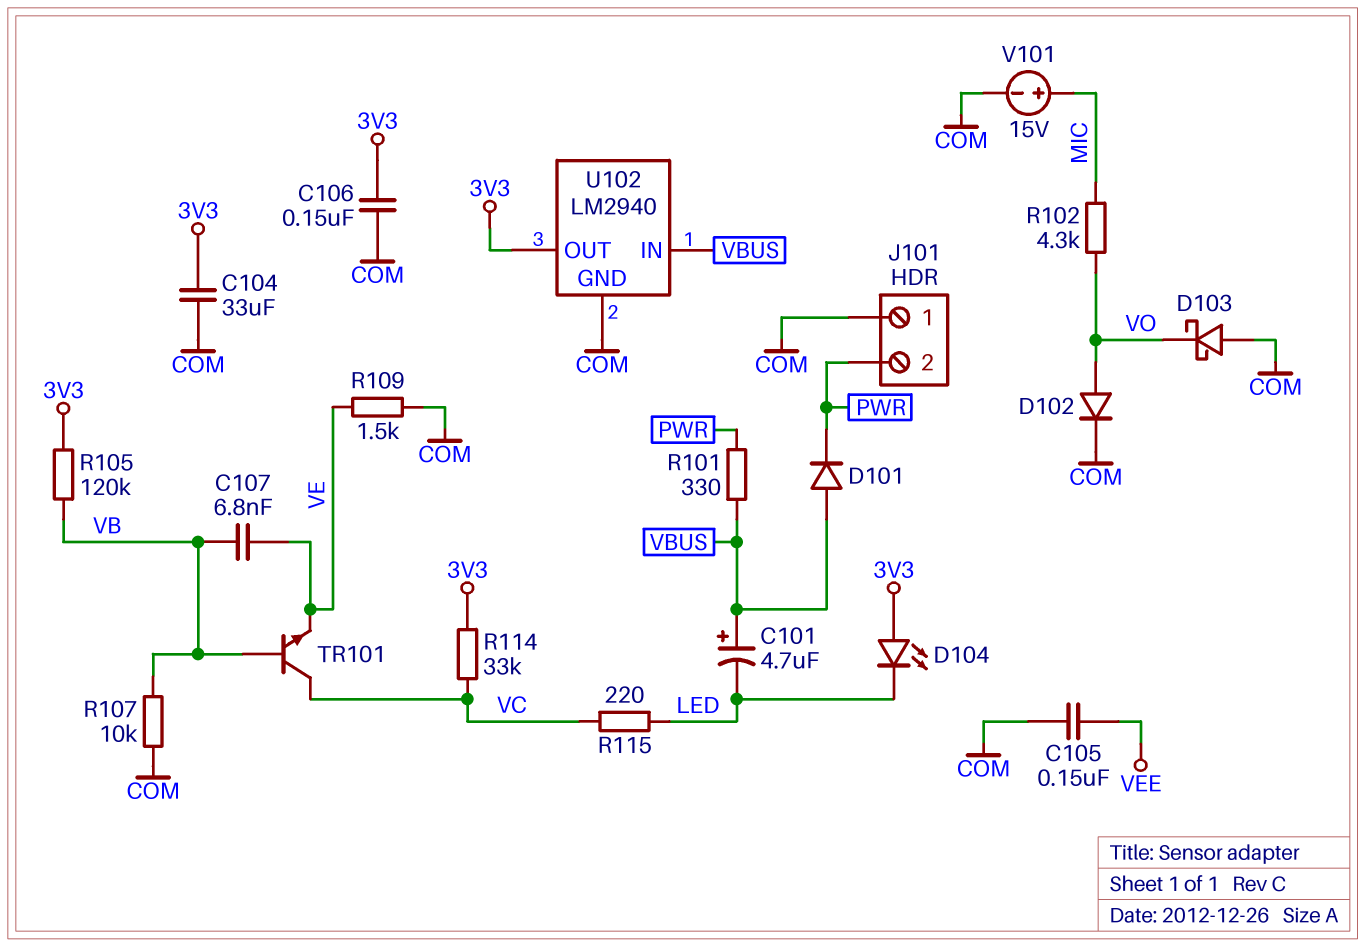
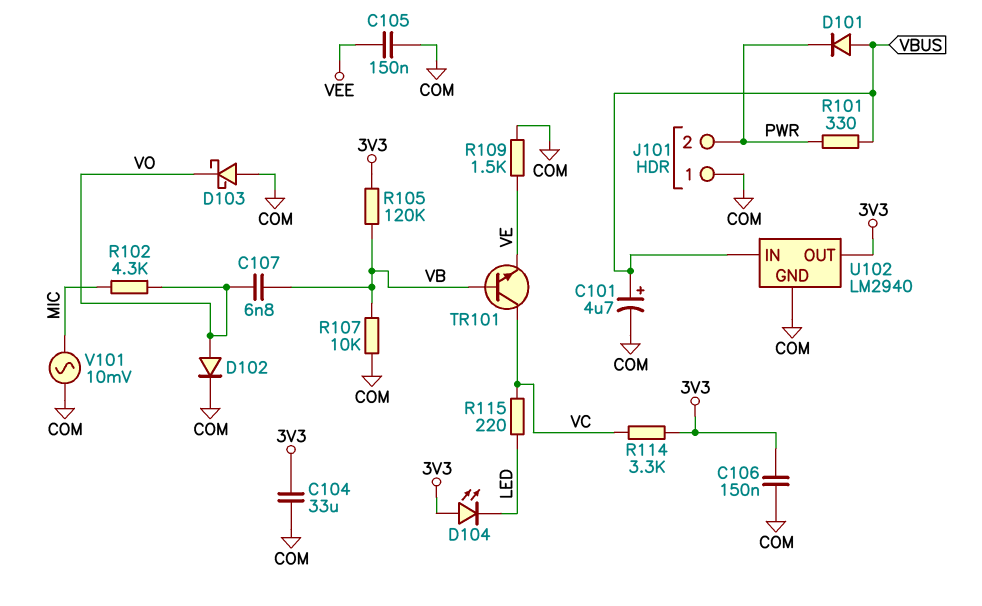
C101: 4.7uF (plus VBUS, minus LED) -> 4.7uF (plus VBUS, minus COM)
C107: 6.8nF (VB, VE) -> 6.8nF (VB, VO)
R114: 33k (3V3, VC) -> 3.3k (3V3, VC)
V101: 15V (plus MIC, minus COM) -> AC 10mV (COM, MIC)

